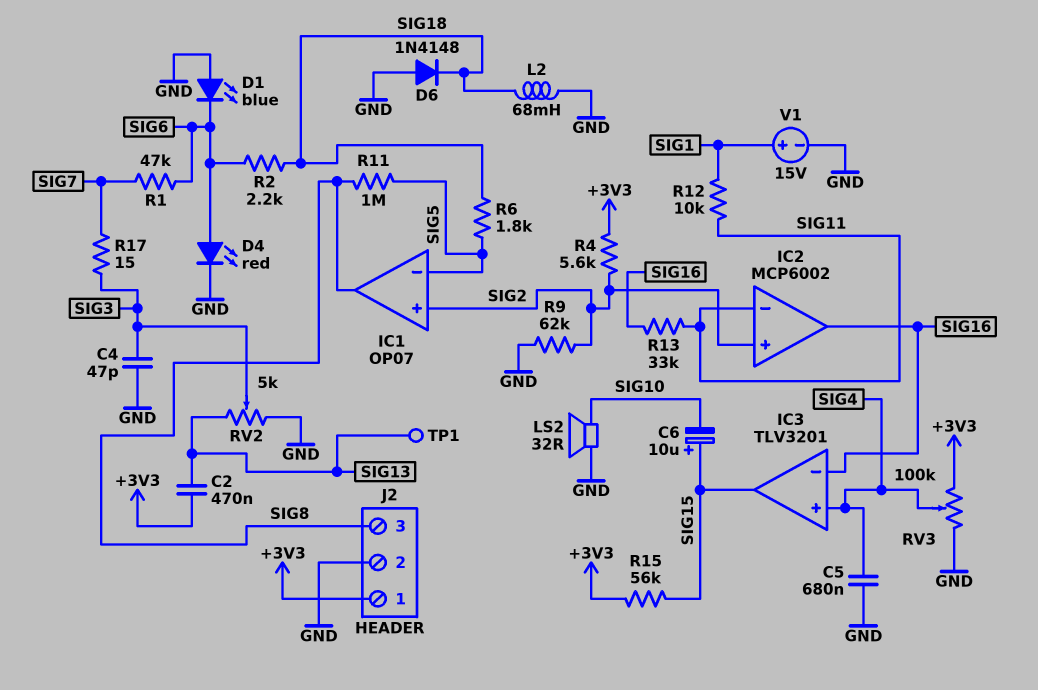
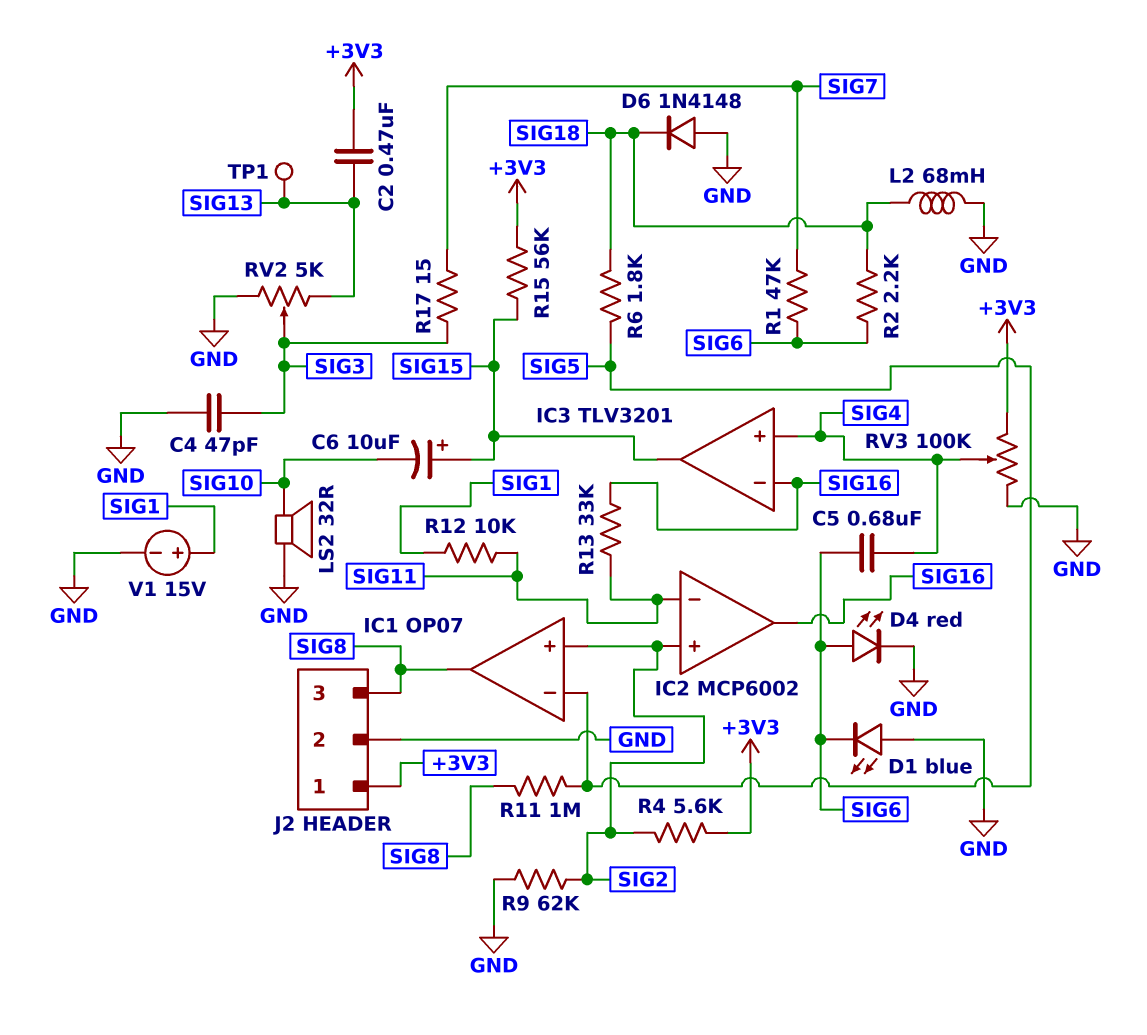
C5: 680nF (GND, SIG4) -> 680nF (SIG4, SIG6)

